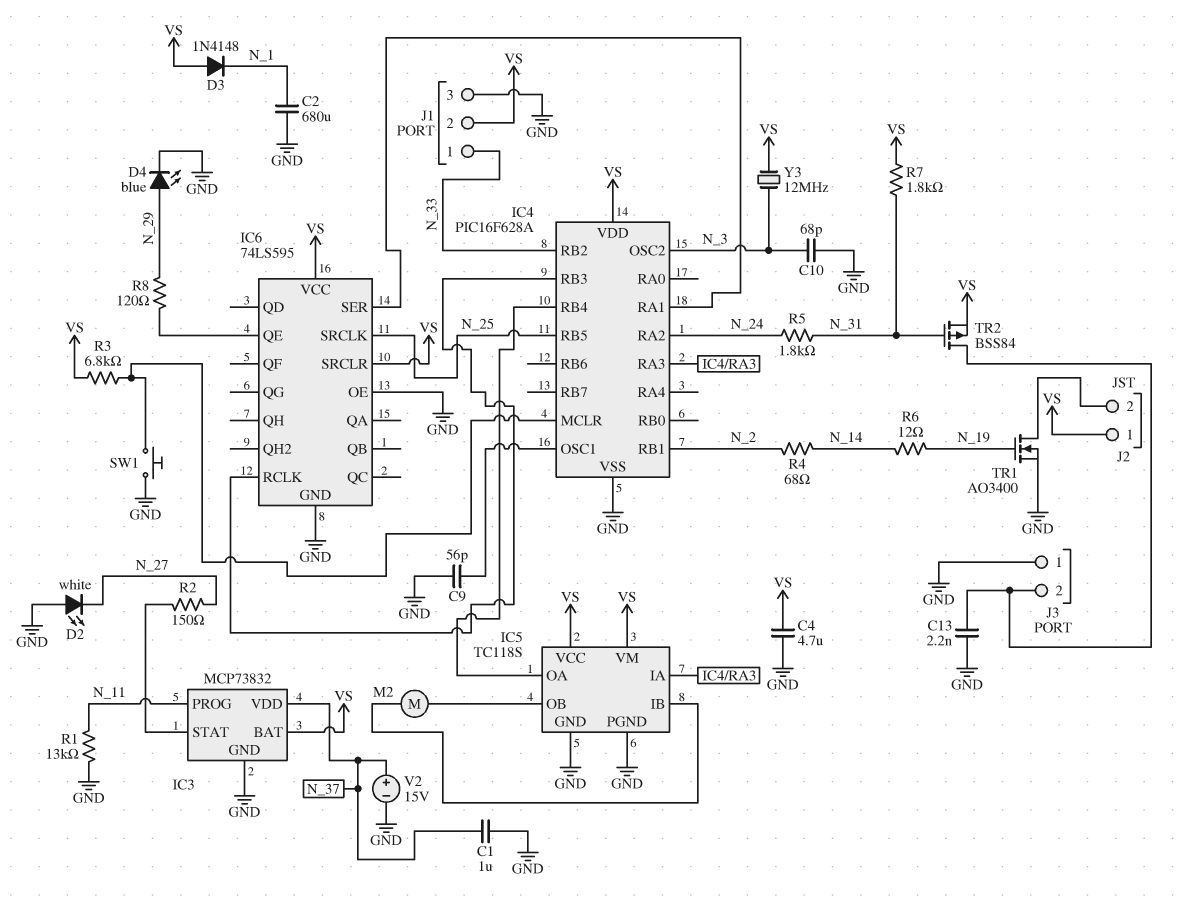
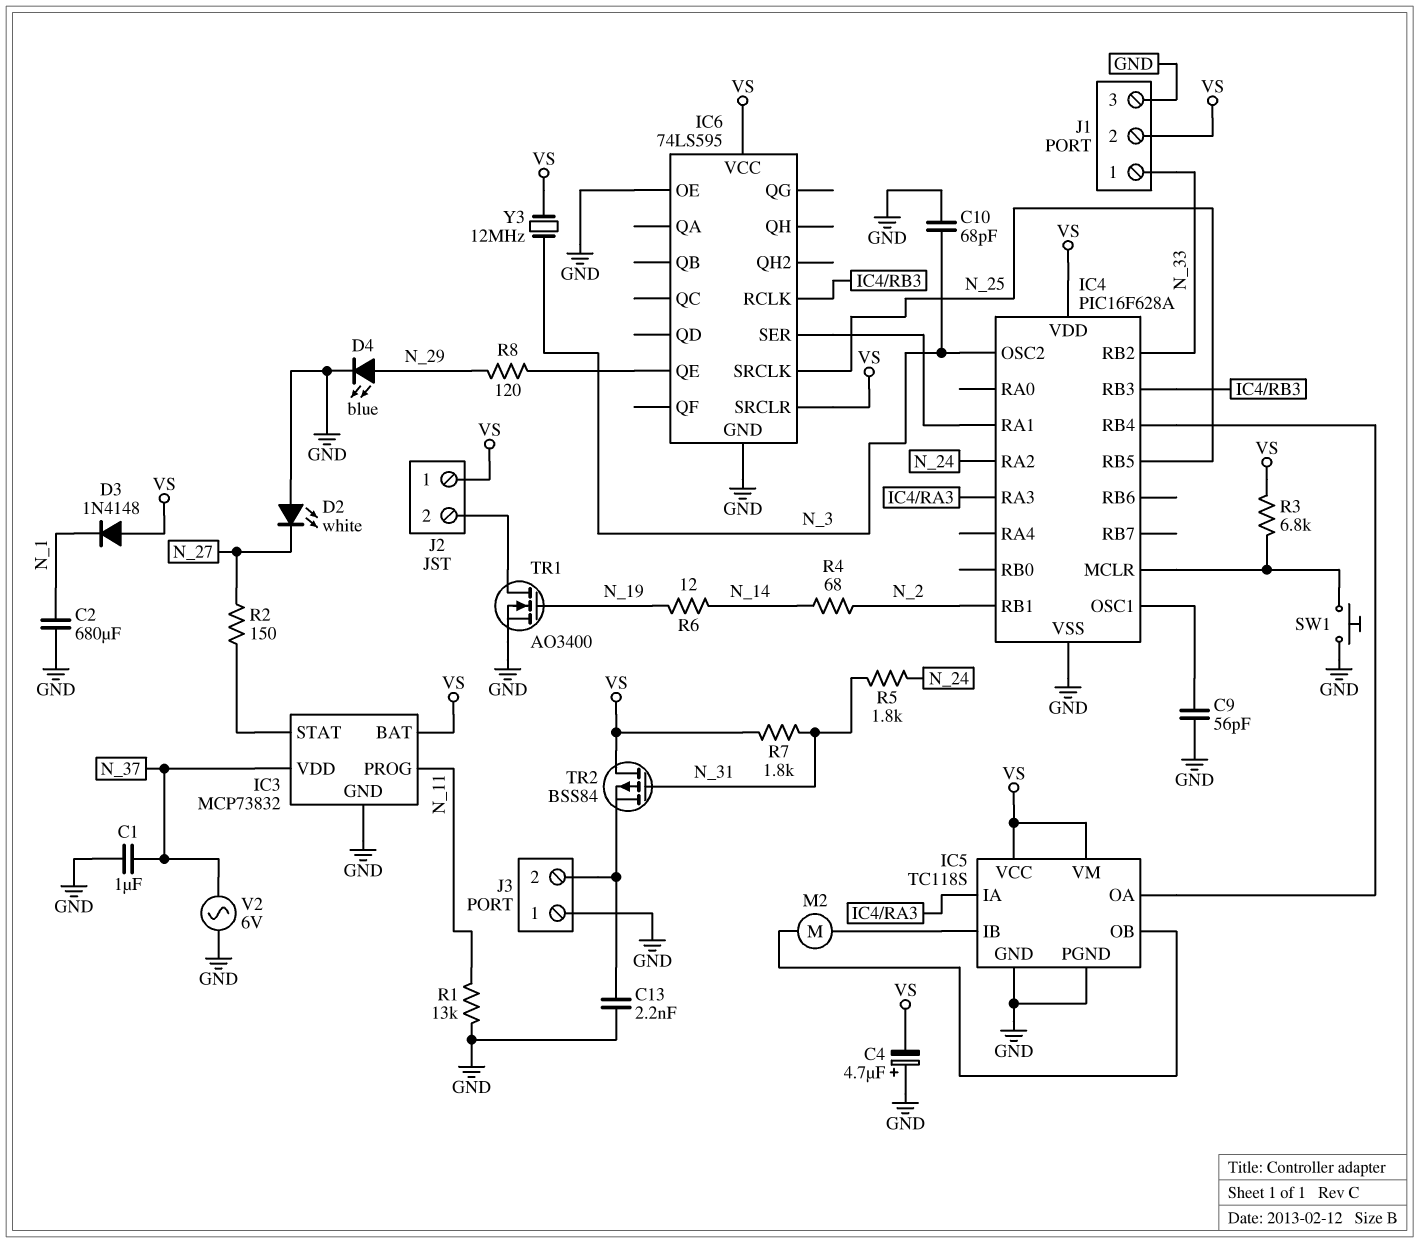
C4: 4.7uF (GND, VS) -> 4.7uF (plus GND, minus VS)
TR2: PMOS BSS84 (G N_31, D J3/2, S VS) -> PMOS BSS84 (G N_31, D VS, S J3/2)
V2: 15V (plus N_37, minus GND) -> AC 6V (GND, N_37)

